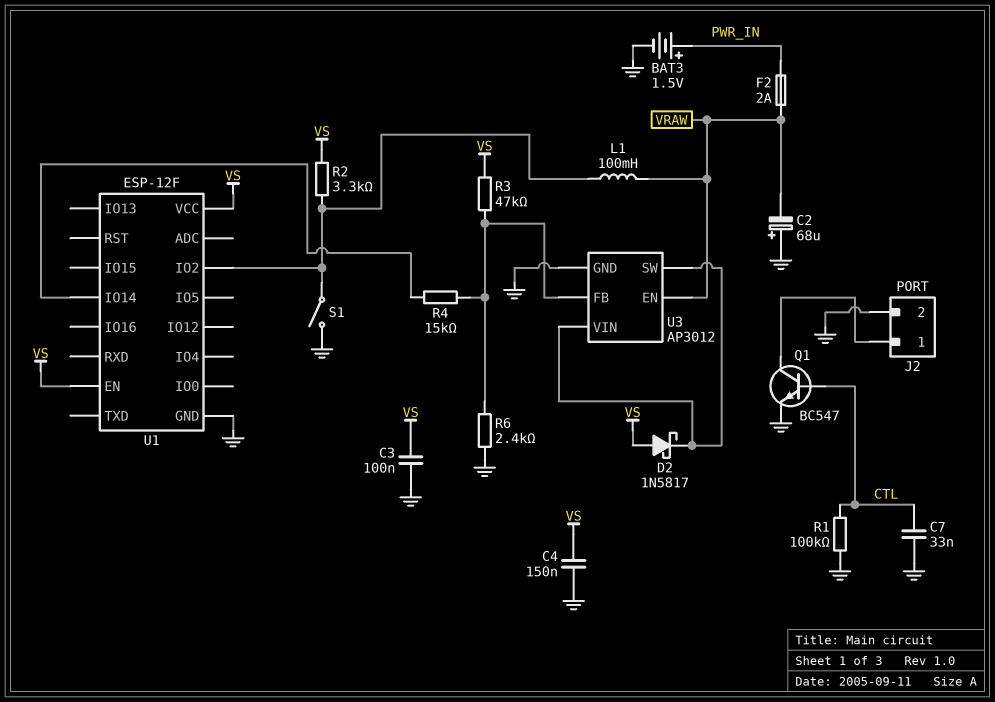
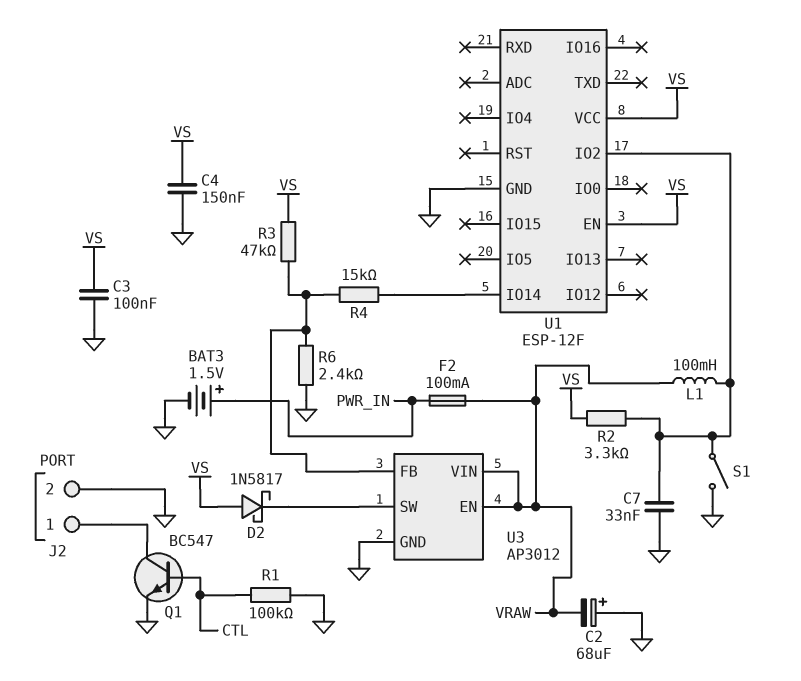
C7: 33nF (CTL, GND) -> 33nF (GND, U1/IO2)
F2: 2A (PWR_IN, VRAW) -> 100mA (PWR_IN, VRAW)
U3 pin VIN: U3/SW -> VRAW

